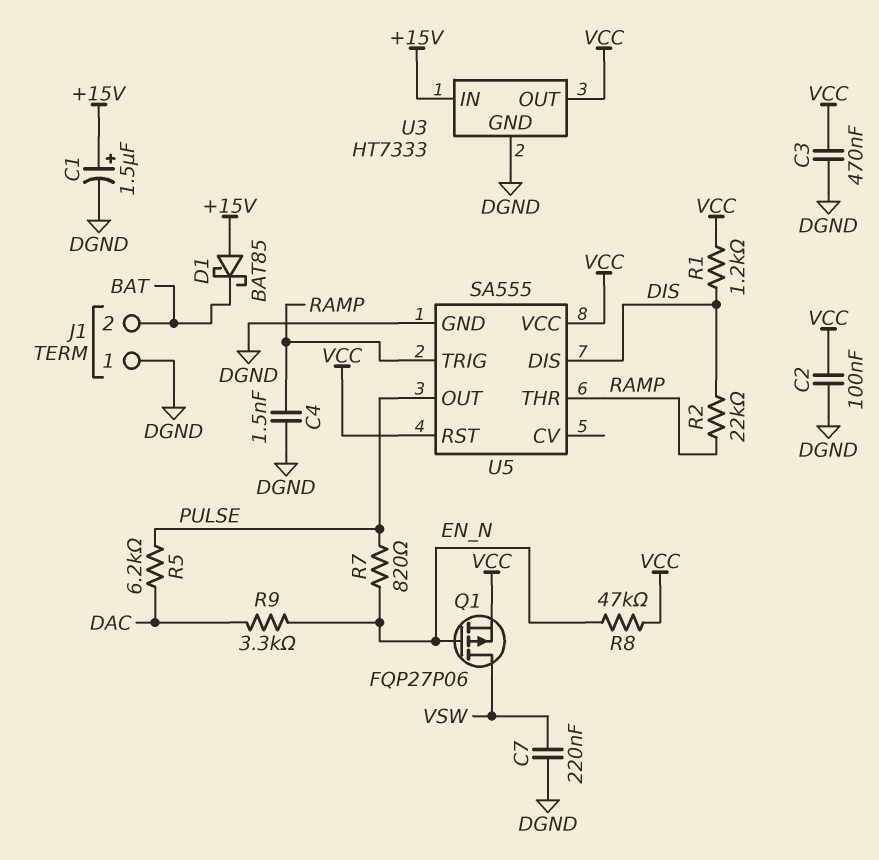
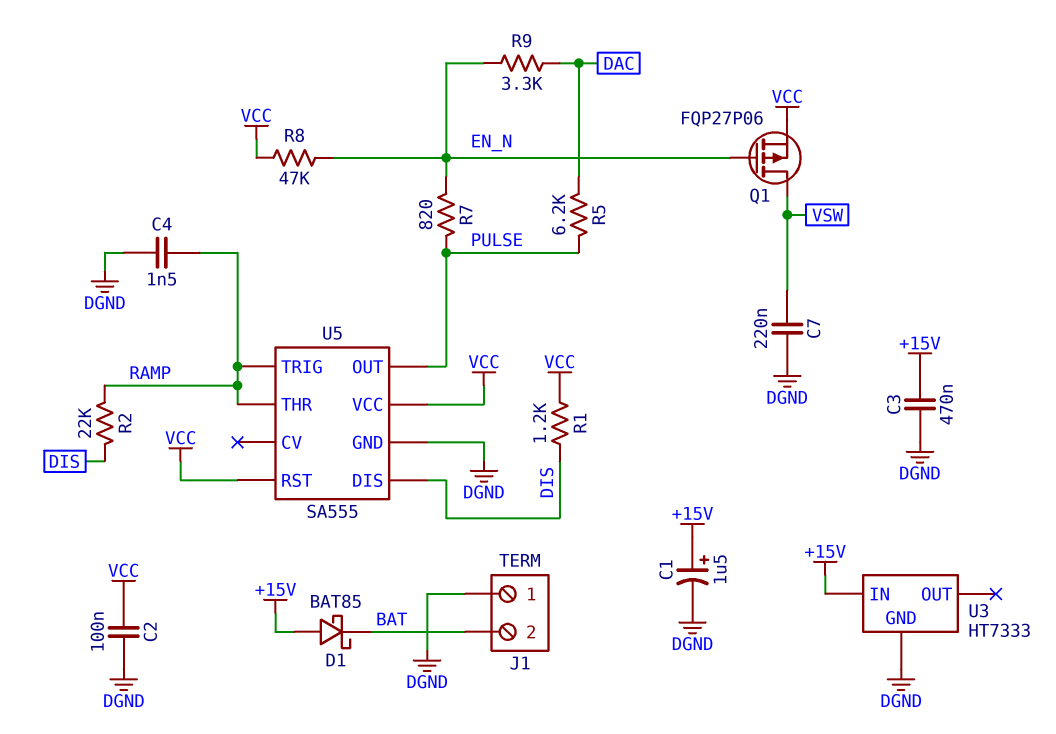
C3: 470nF (DGND, VCC) -> 470nF (+15V, DGND)
U3 pin OUT: VCC -> none

